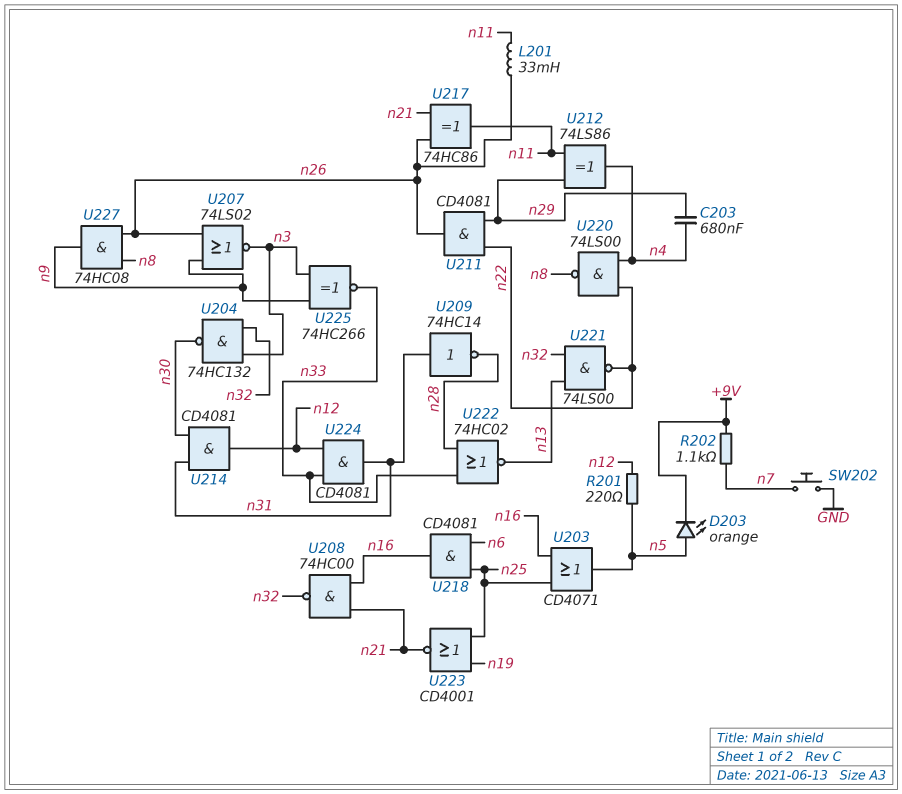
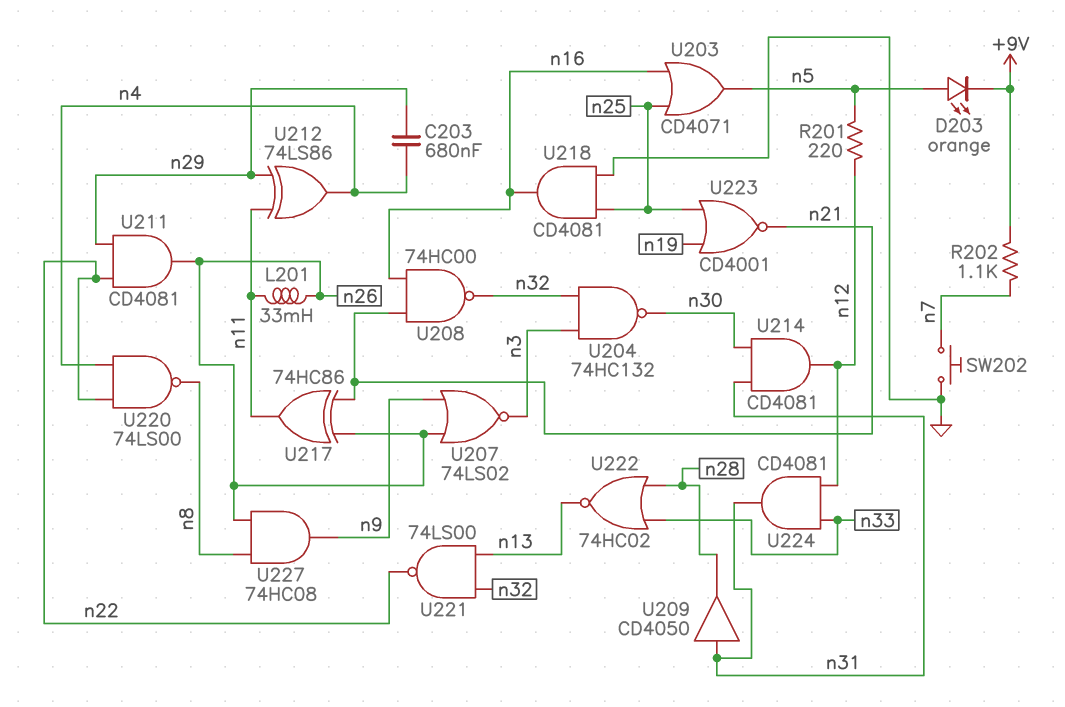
U209: NOT 74HC14 (in n31, out n28) -> buffer CD4050 (in n31, out n28)
U218: AND CD4081 (in n6, in n25, out n16) -> AND CD4081 (in GND, in n25, out n16)
U225: XNOR 74HC266 (in n3, in n9, out n33) -> none

